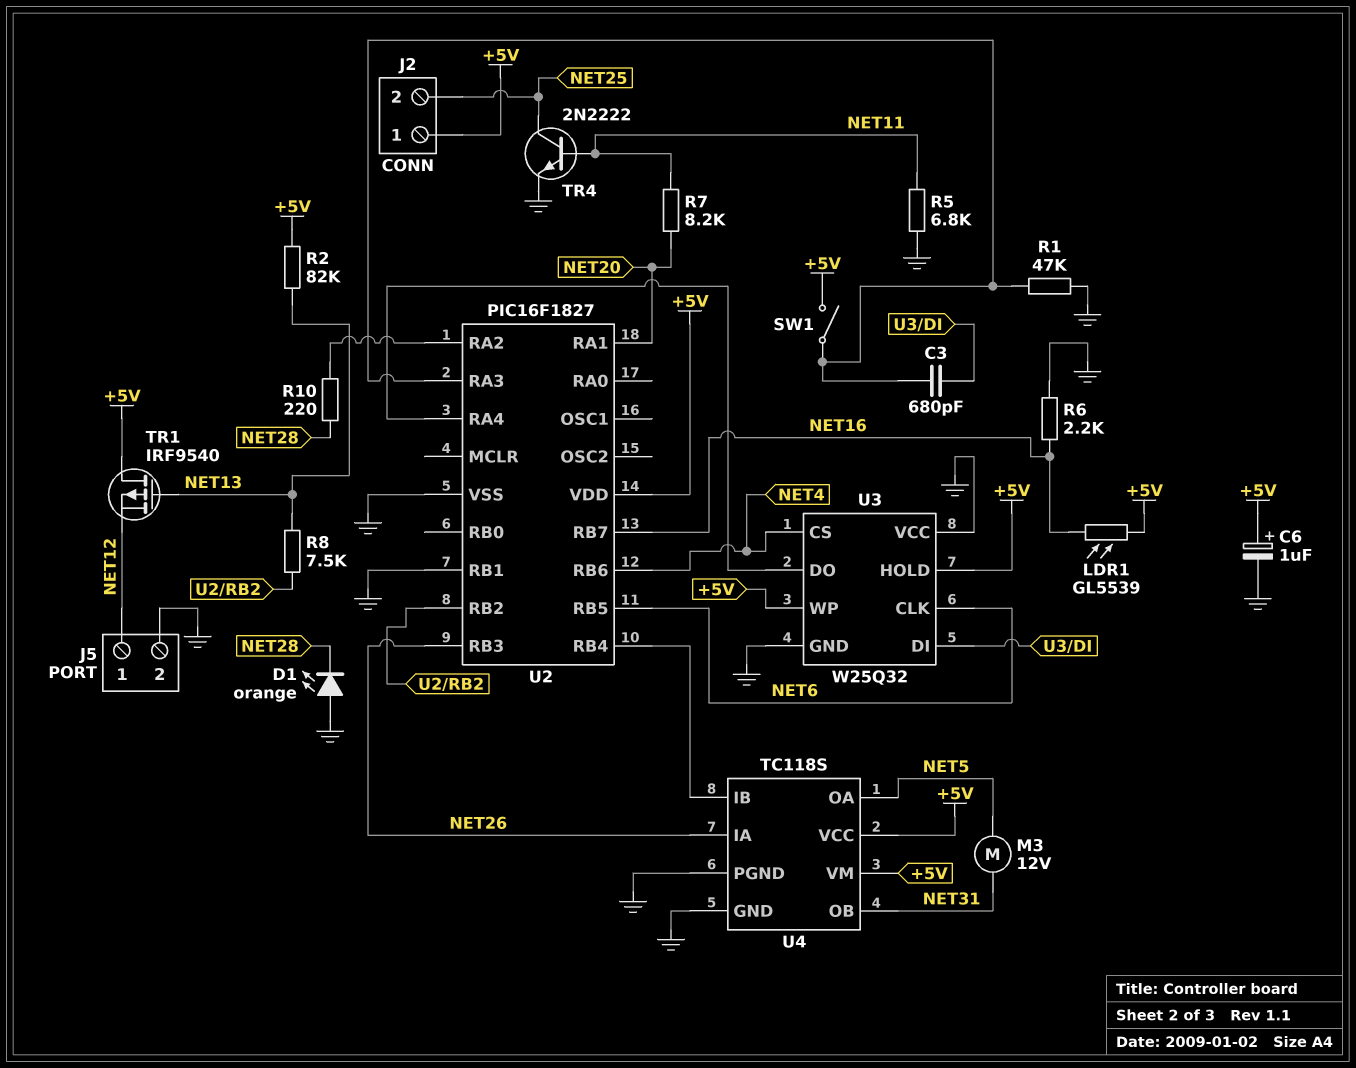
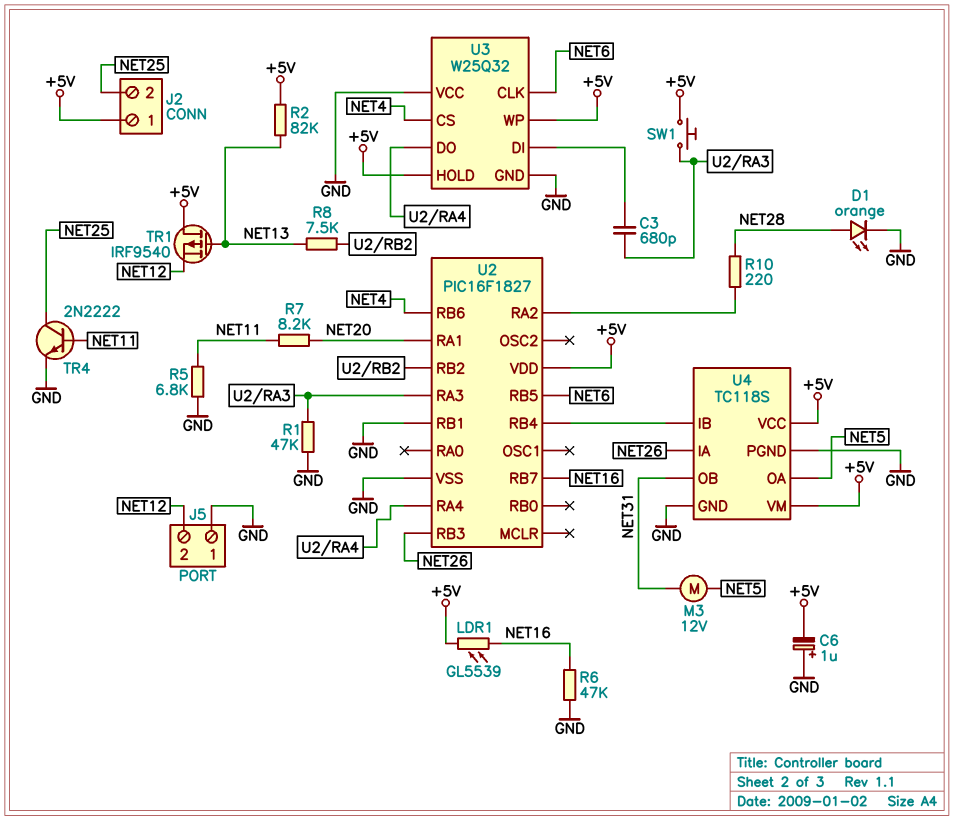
C6: 1uF (plus +5V, minus GND) -> 1uF (plus GND, minus +5V)
D1: LED orange (A GND, K NET28) -> LED orange (A NET28, K GND)
J5 pin 1: NET12 -> GND
J5 pin 2: GND -> NET12
R6: 2.2k (GND, NET16) -> 47k (GND, NET16)
SW1: switch (+5V, U2/RA3) -> button (+5V, U2/RA3)

